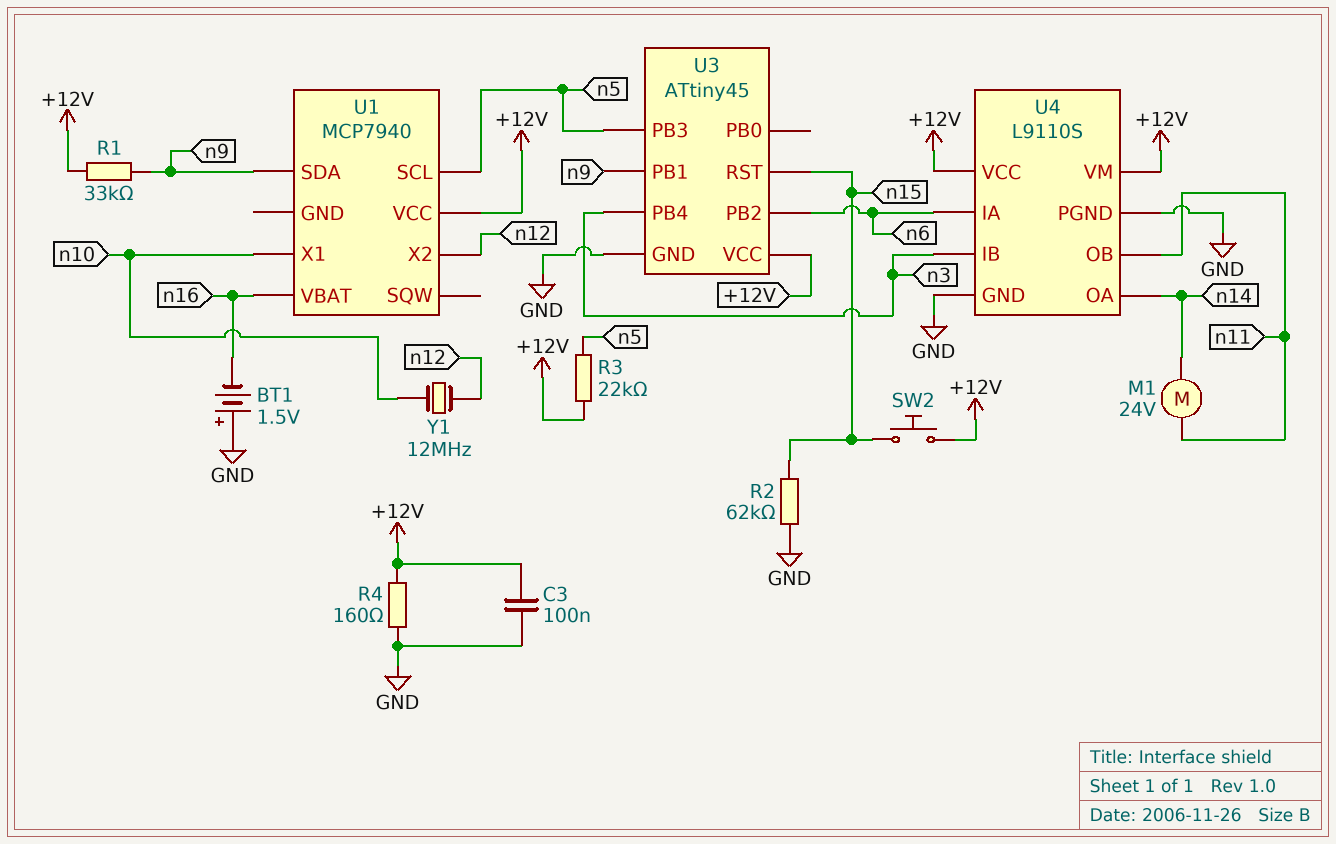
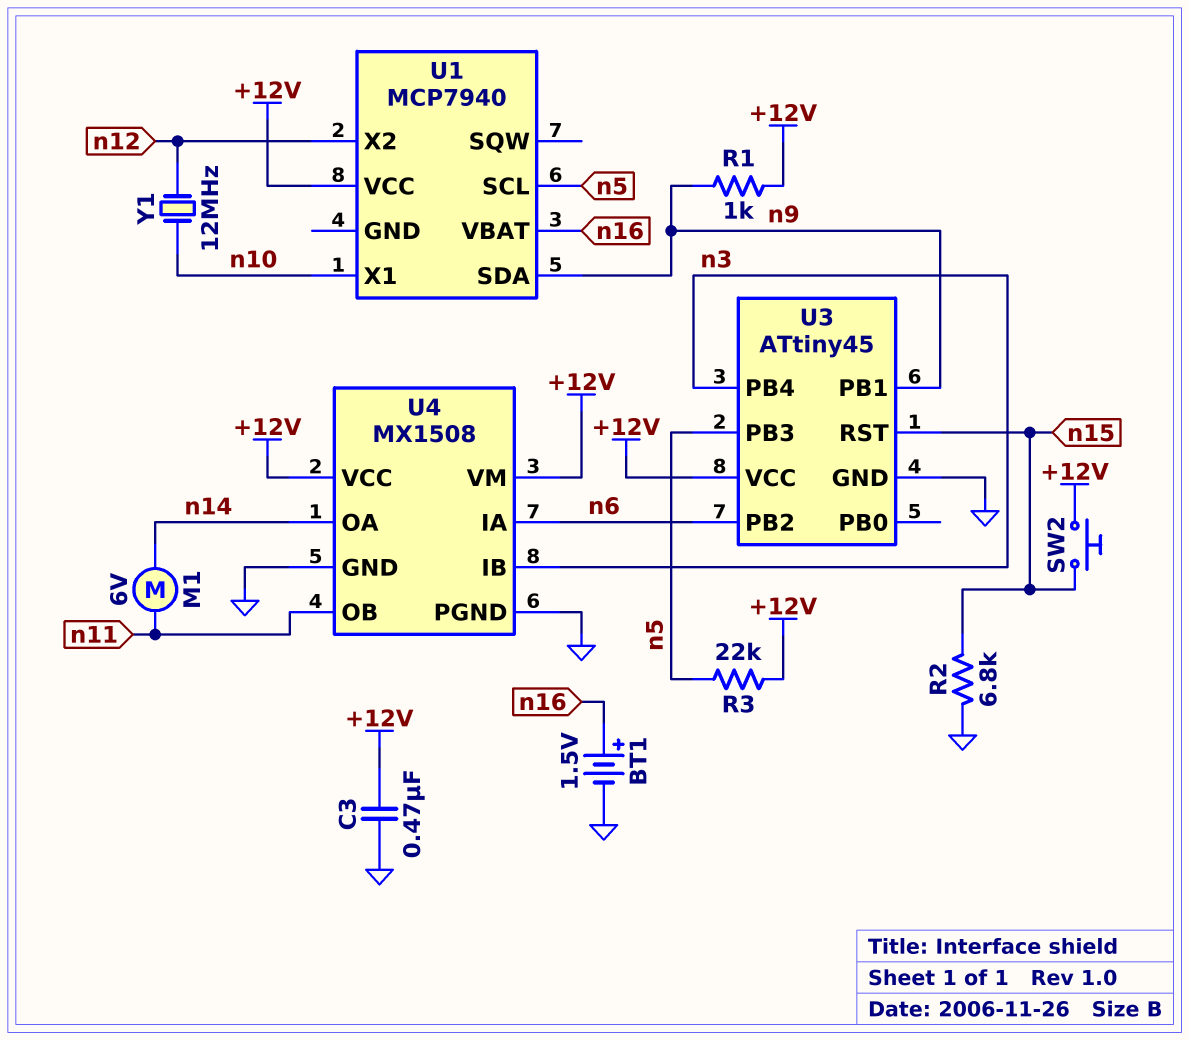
BT1: 1.5V (plus GND, minus n16) -> 1.5V (plus n16, minus GND)
C3: 100nF (+12V, GND) -> 470nF (+12V, GND)
M1: motor 24V (n11, n14) -> motor 6V (n11, n14)
R1: 33k (+12V, n9) -> 1k (+12V, n9)
R2: 62k (GND, n15) -> 6.8k (GND, n15)
R4: 160 (+12V, GND) -> none
U4: L9110S -> MX1508

